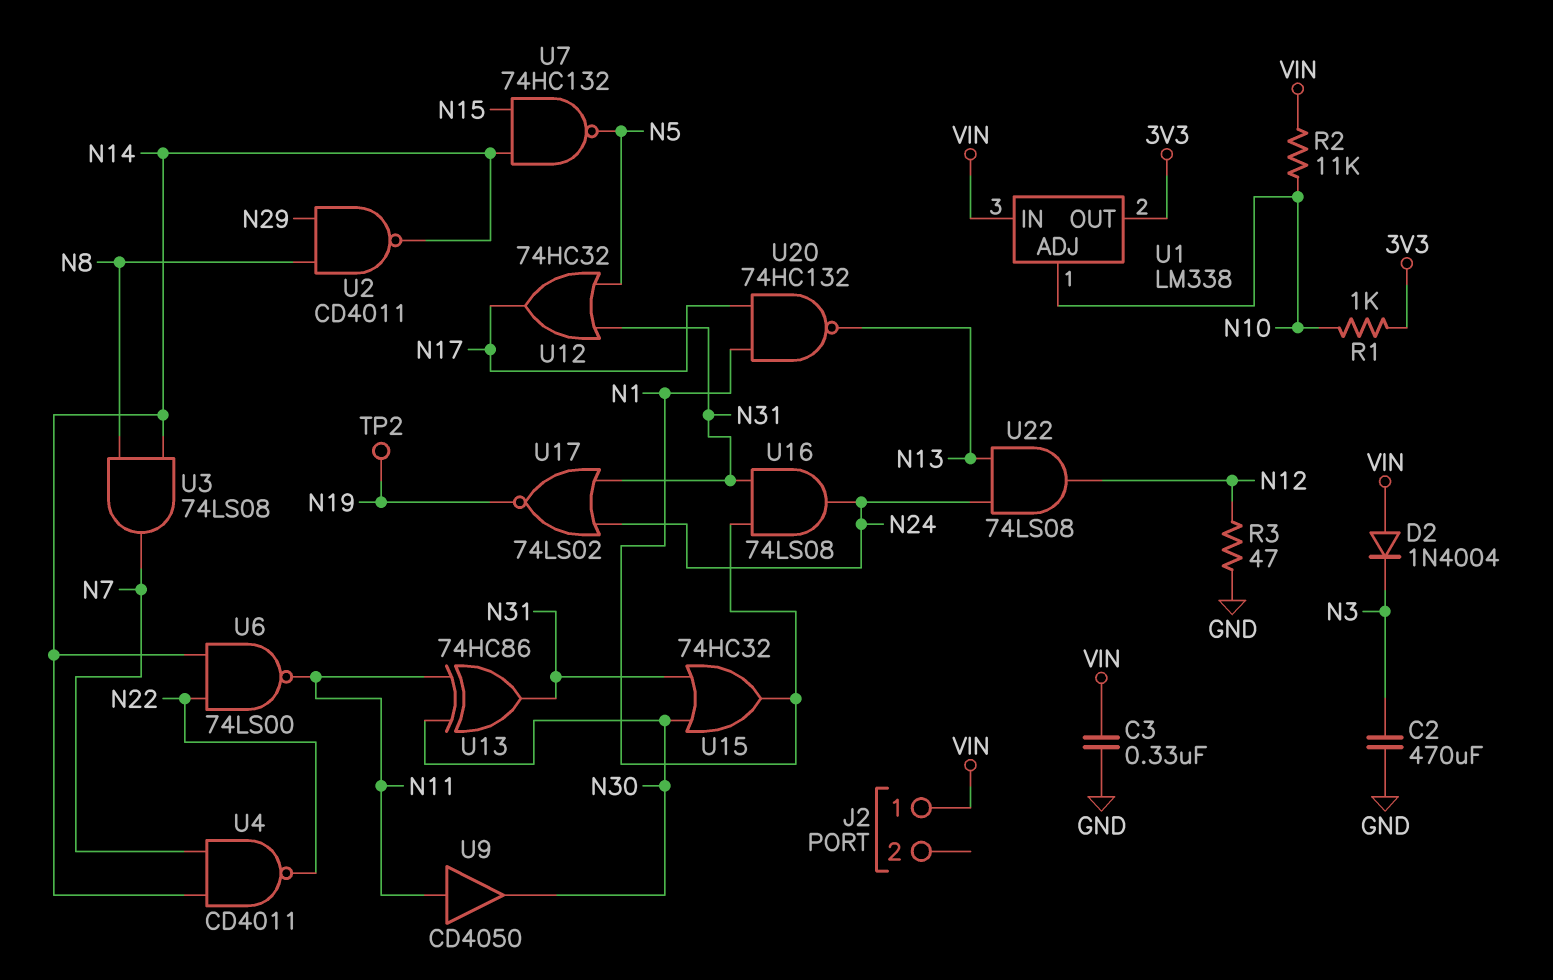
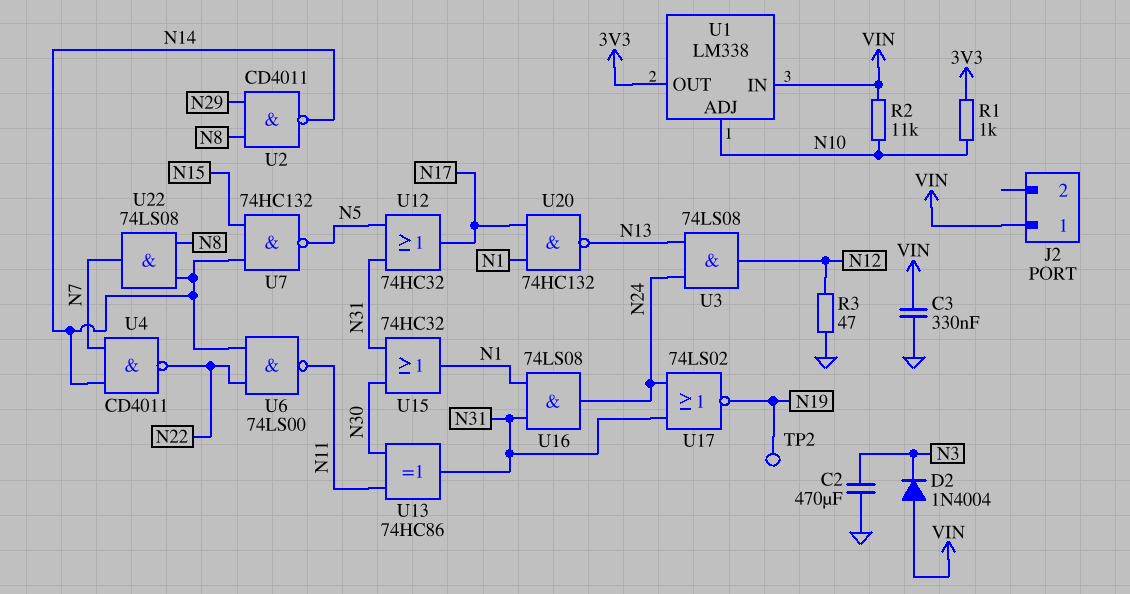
U3: AND 74LS08 (in N8, in N14, out N7) -> AND 74LS08 (in N13, in N24, out N12)
U9: buffer CD4050 (in N11, out N30) -> none
U22: AND 74LS08 (in N13, in N24, out N12) -> AND 74LS08 (in N8, in N14, out N7)

